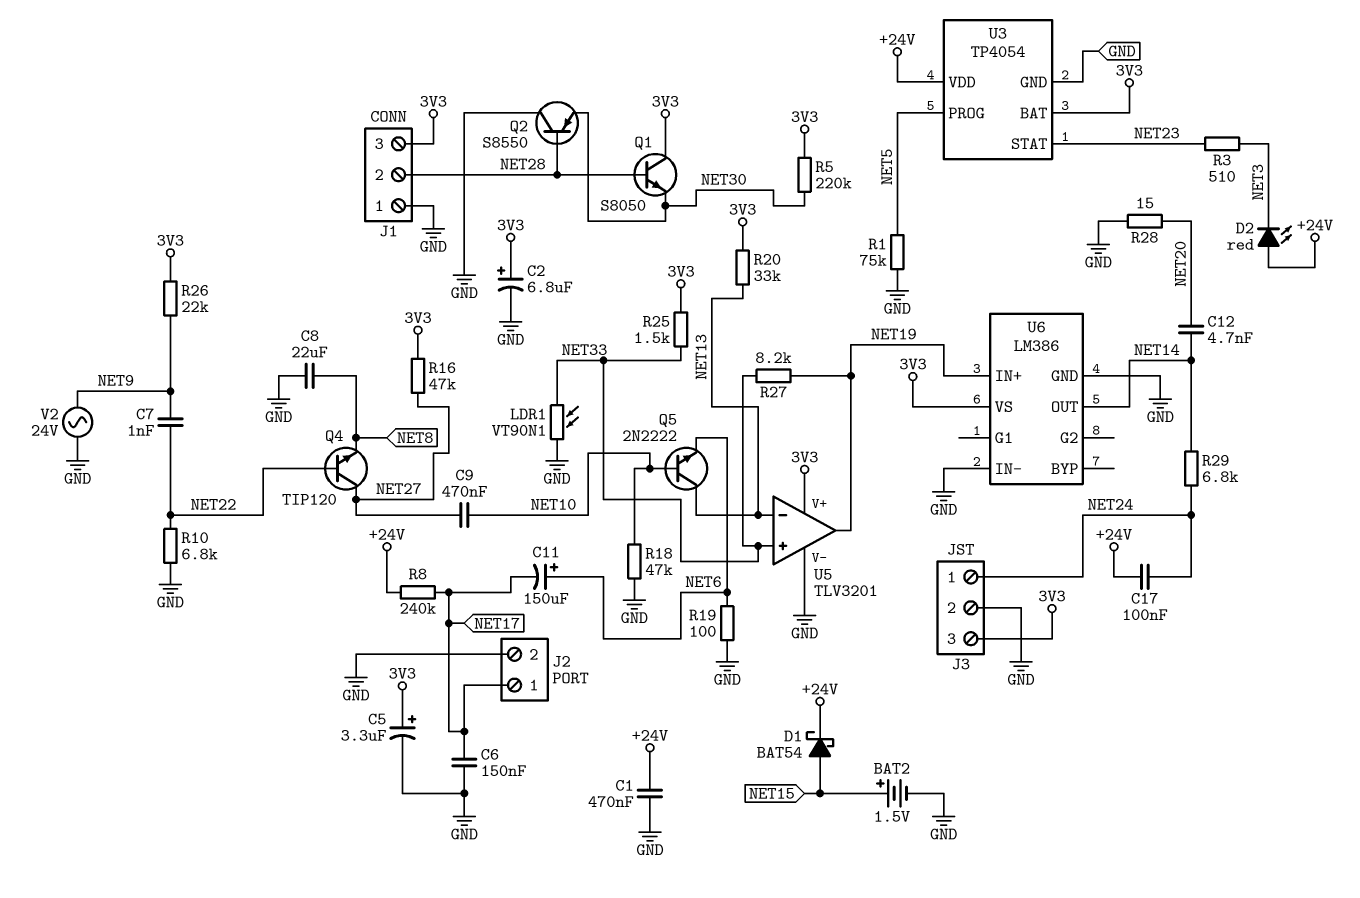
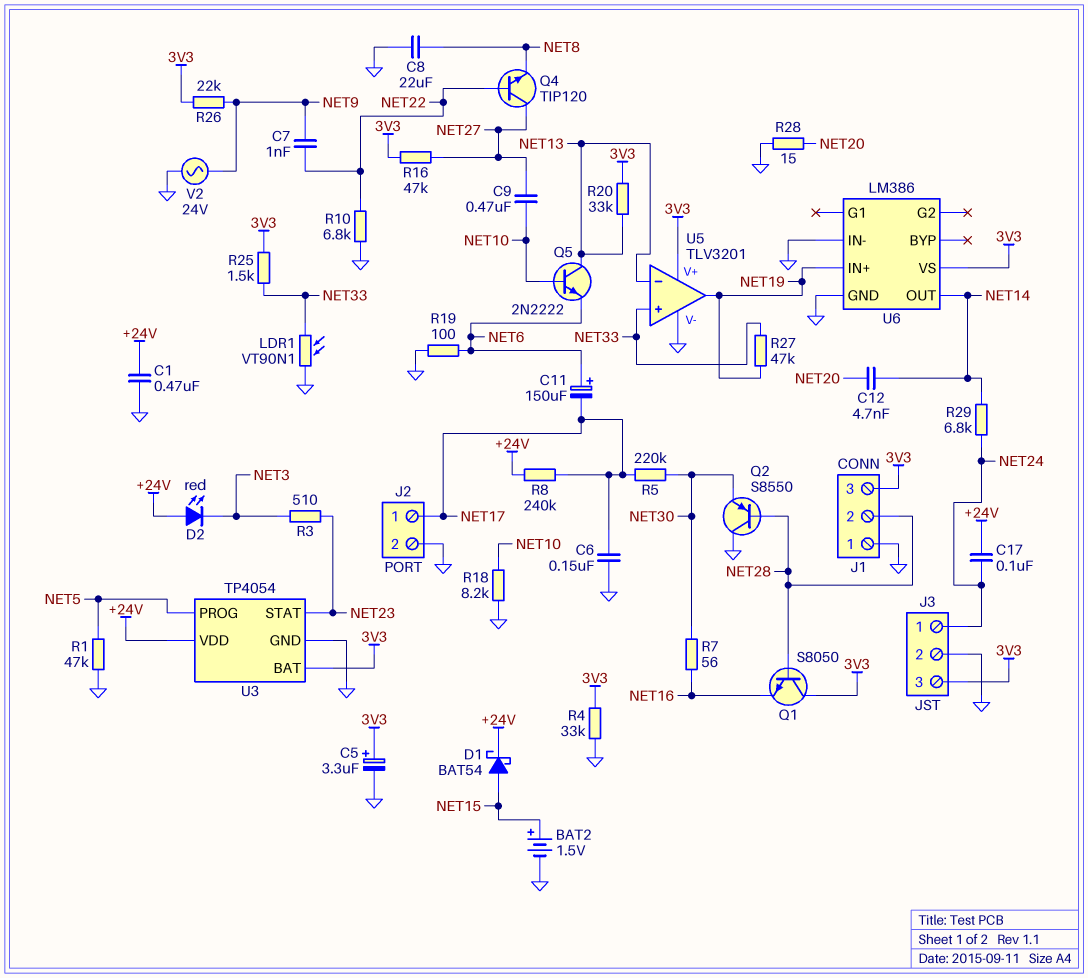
C2: 6.8uF (plus 3V3, minus GND) -> none
Q1: NPN S8050 (B NET28, C 3V3, E NET30) -> NPN S8050 (B NET28, C 3V3, E NET16)
R1: 75k (GND, NET5) -> 47k (GND, NET5)
R4: none -> 33k (3V3, GND)
R5: 220k (3V3, NET30) -> 220k (NET17, NET30)
R7: none -> 56 (NET16, NET30)
R18: 47k (GND, NET10) -> 8.2k (GND, NET10)
R27: 8.2k (NET19, NET33) -> 47k (NET19, NET33)

